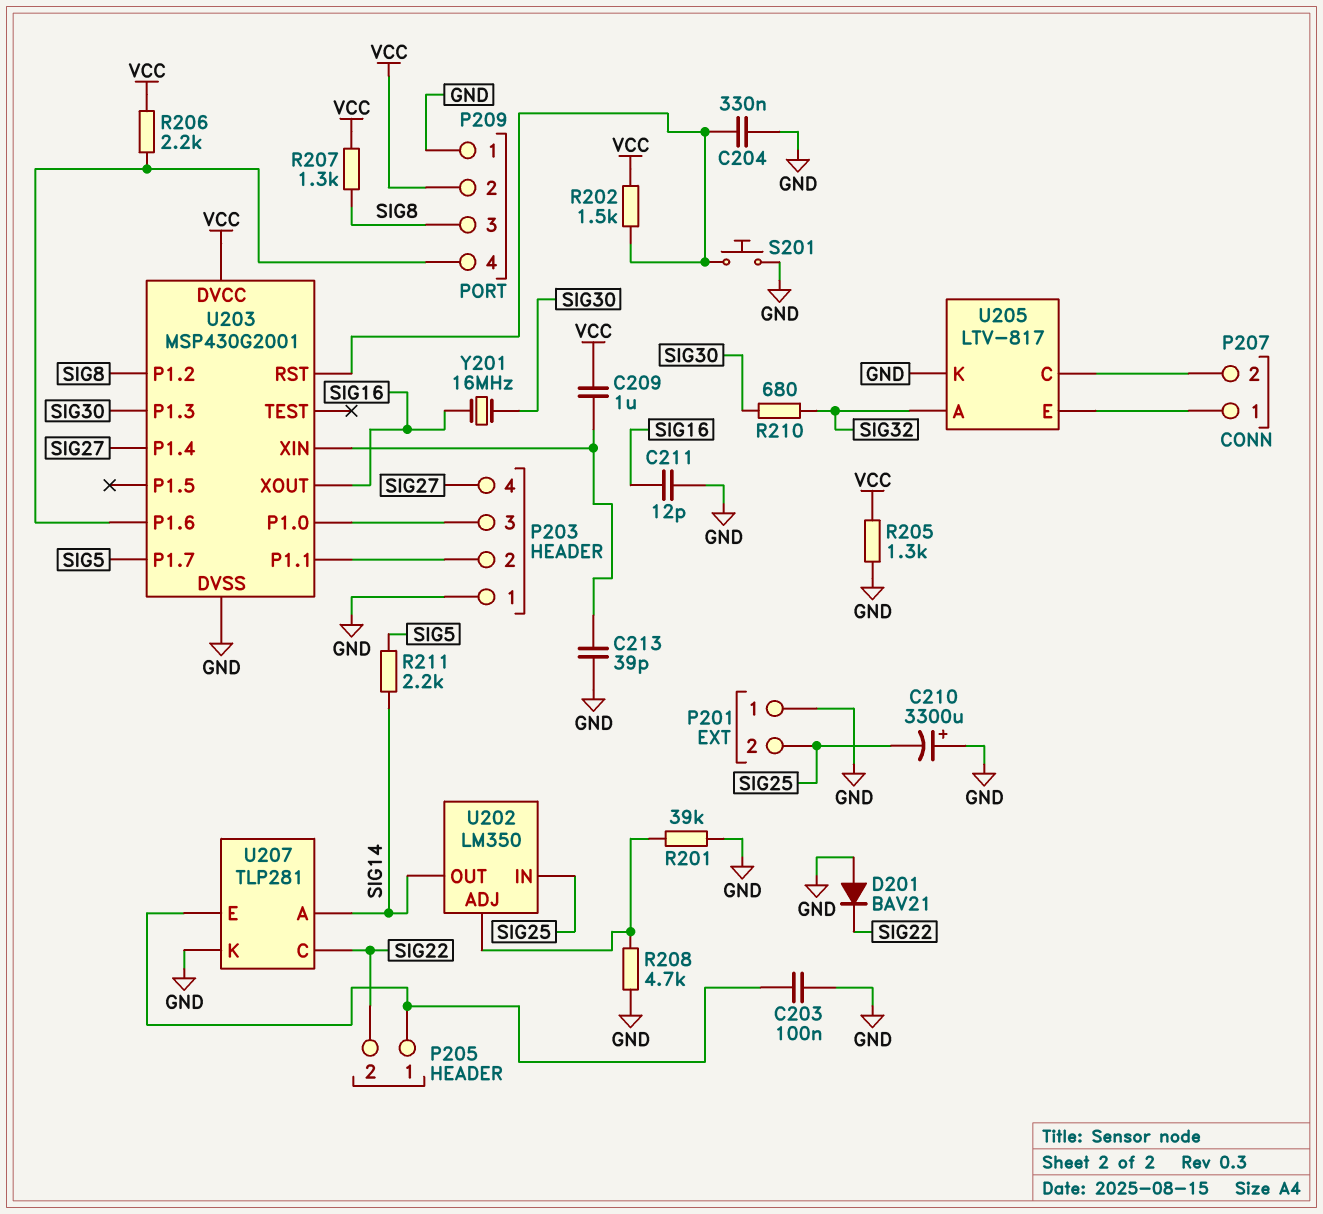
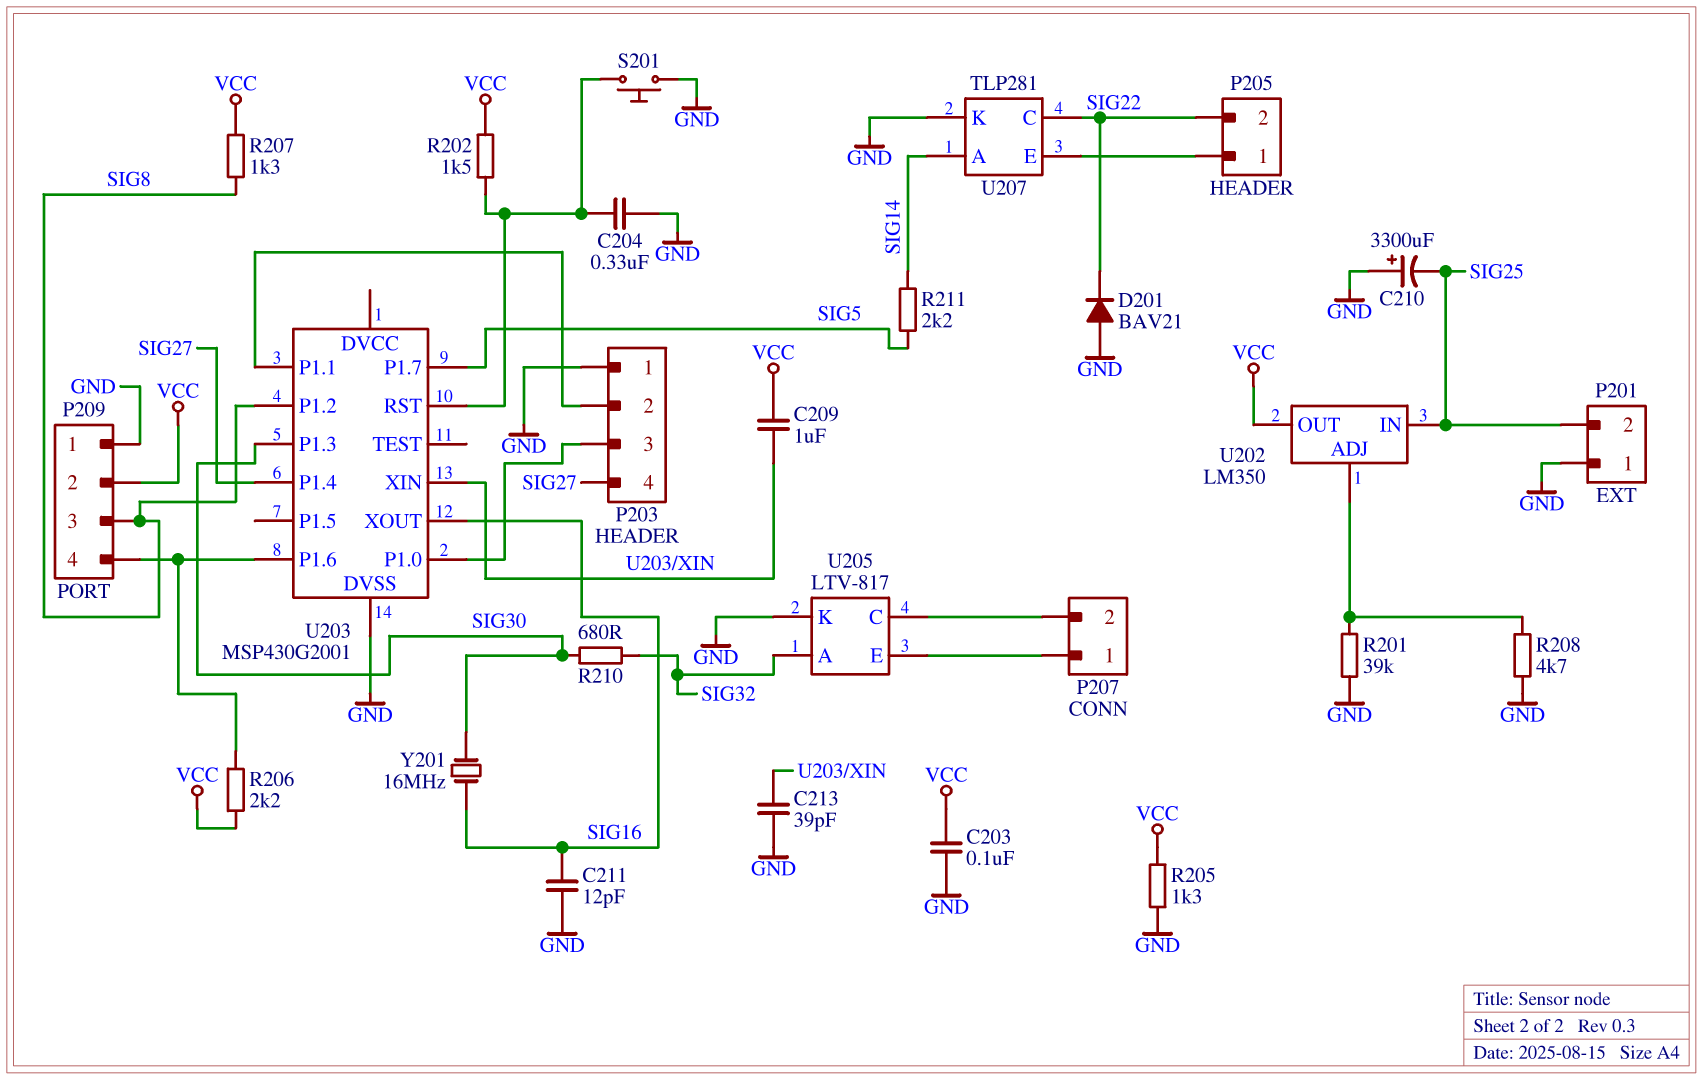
C203: 100nF (GND, P205/1) -> 100nF (GND, VCC)
U202 pin OUT: SIG14 -> VCC
U203 pin DVCC: VCC -> none

